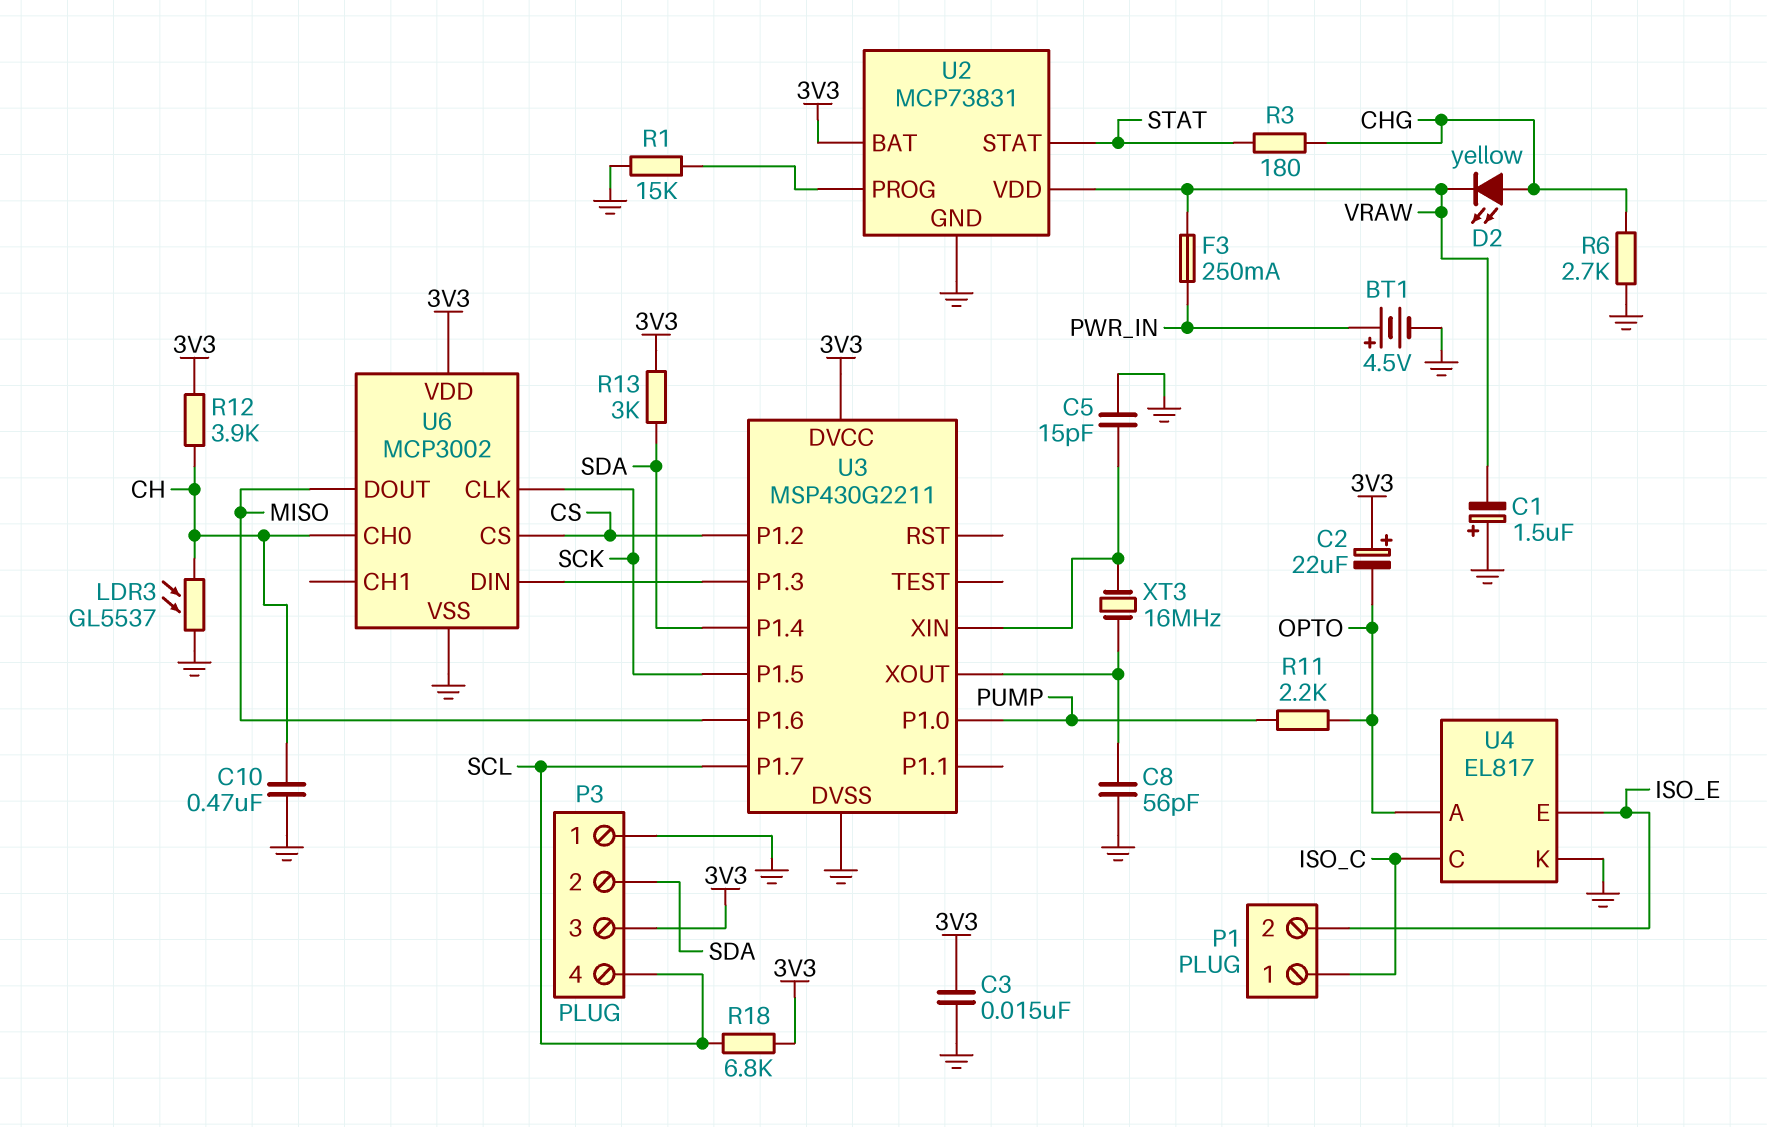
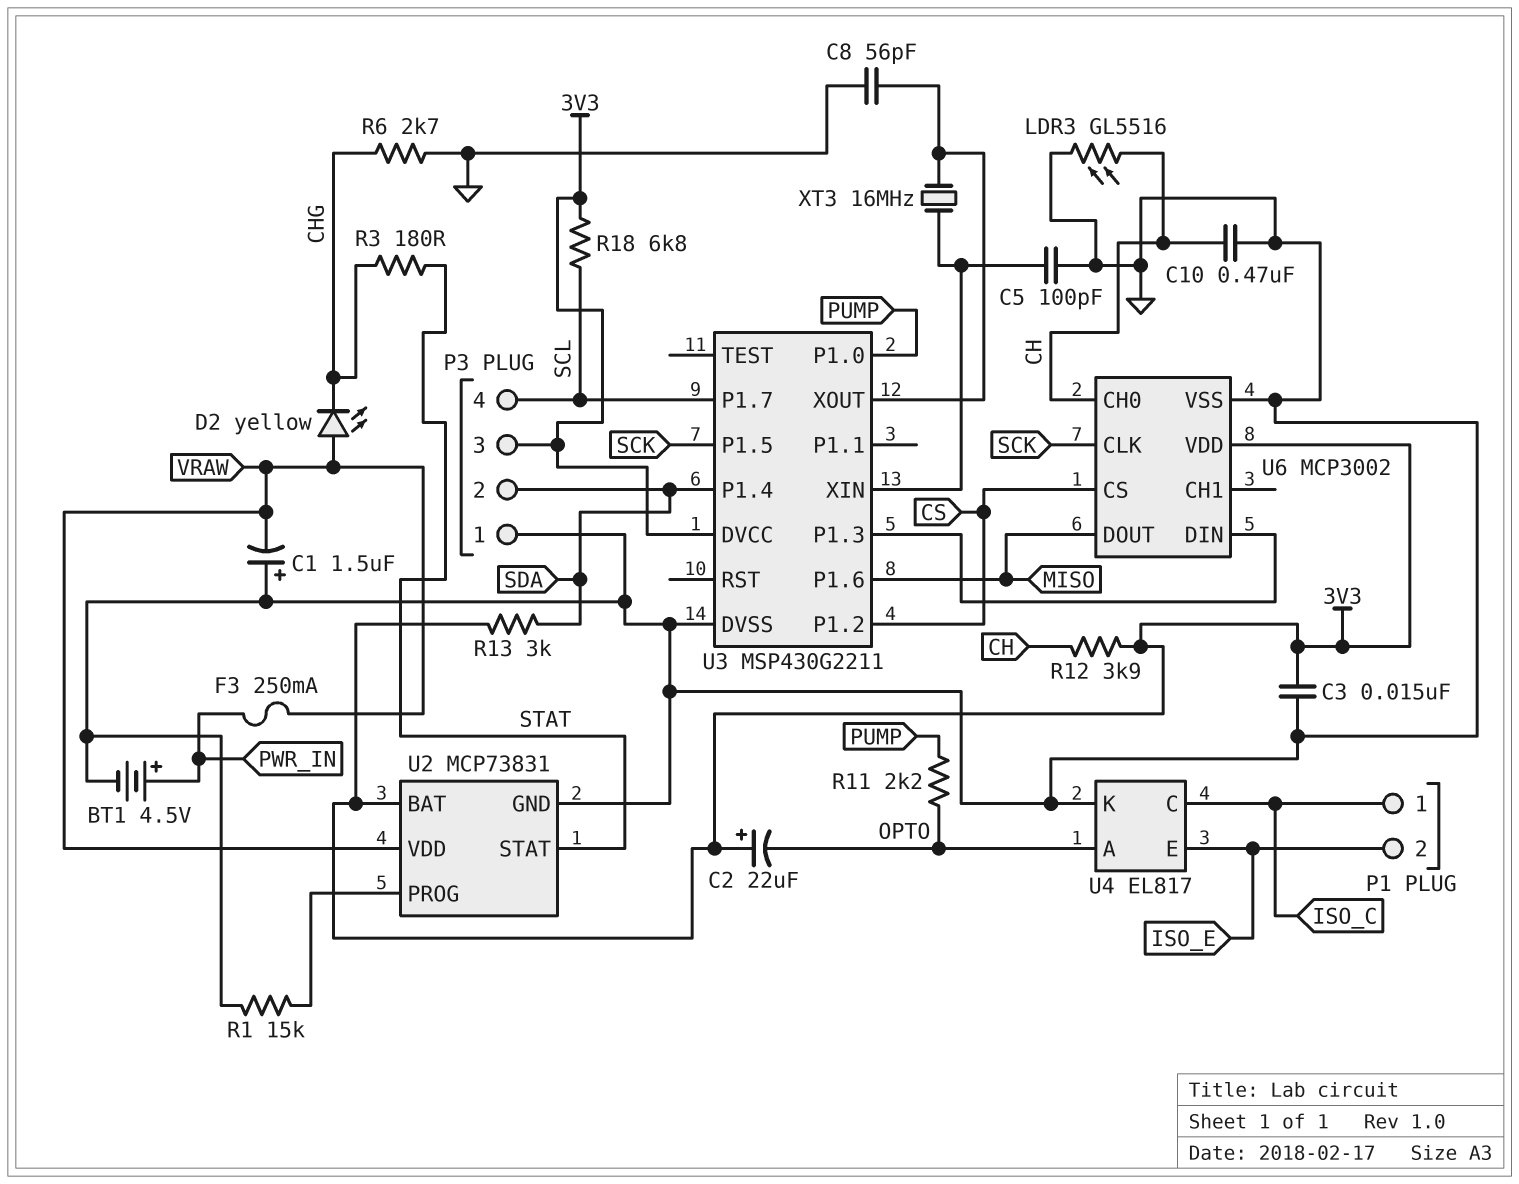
C5: 15pF (GND, U3/XIN) -> 100pF (GND, U3/XIN)
D2: LED yellow (A CHG, K VRAW) -> LED yellow (A VRAW, K CHG)
LDR3: GL5537 (CH, GND) -> GL5516 (CH, GND)

